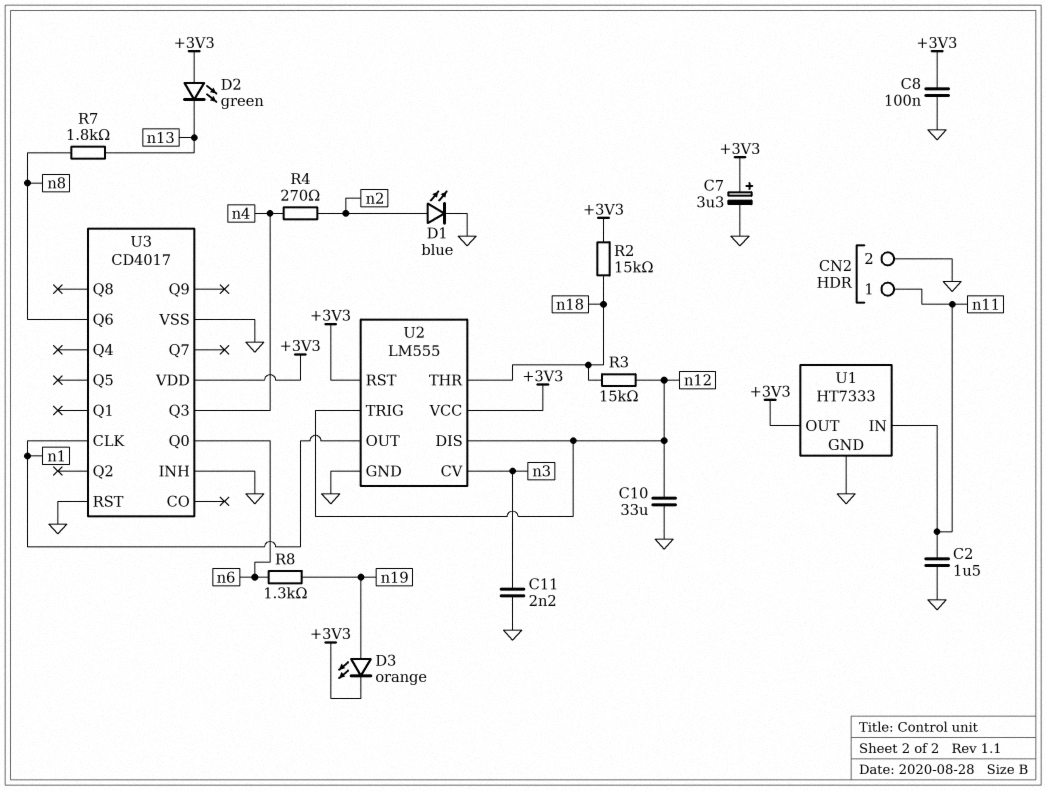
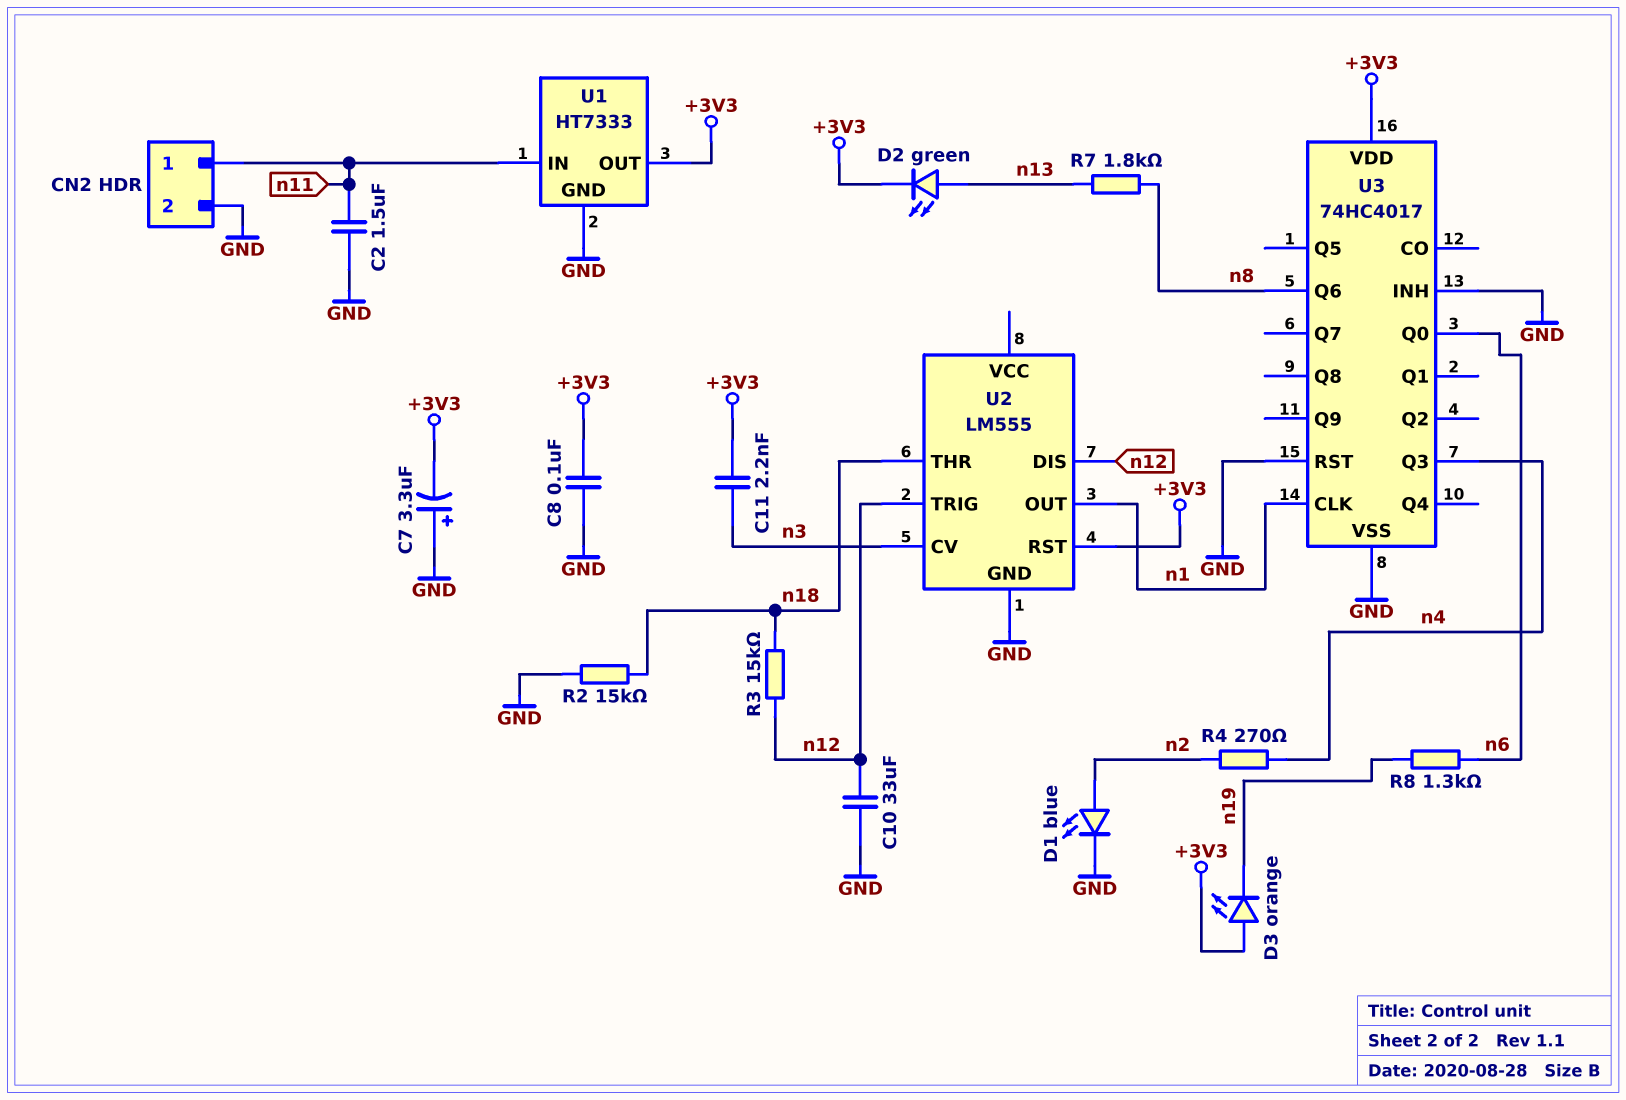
C7: 3.3uF (plus +3V3, minus GND) -> 3.3uF (plus GND, minus +3V3)
C11: 2.2nF (GND, n3) -> 2.2nF (+3V3, n3)
D2: LED green (A +3V3, K n13) -> LED green (A n13, K +3V3)
D3: LED orange (A n19, K +3V3) -> LED orange (A +3V3, K n19)
R2: 15k (+3V3, n18) -> 15k (GND, n18)
U2 pin VCC: +3V3 -> none
U3: CD4017 -> 74HC4017

